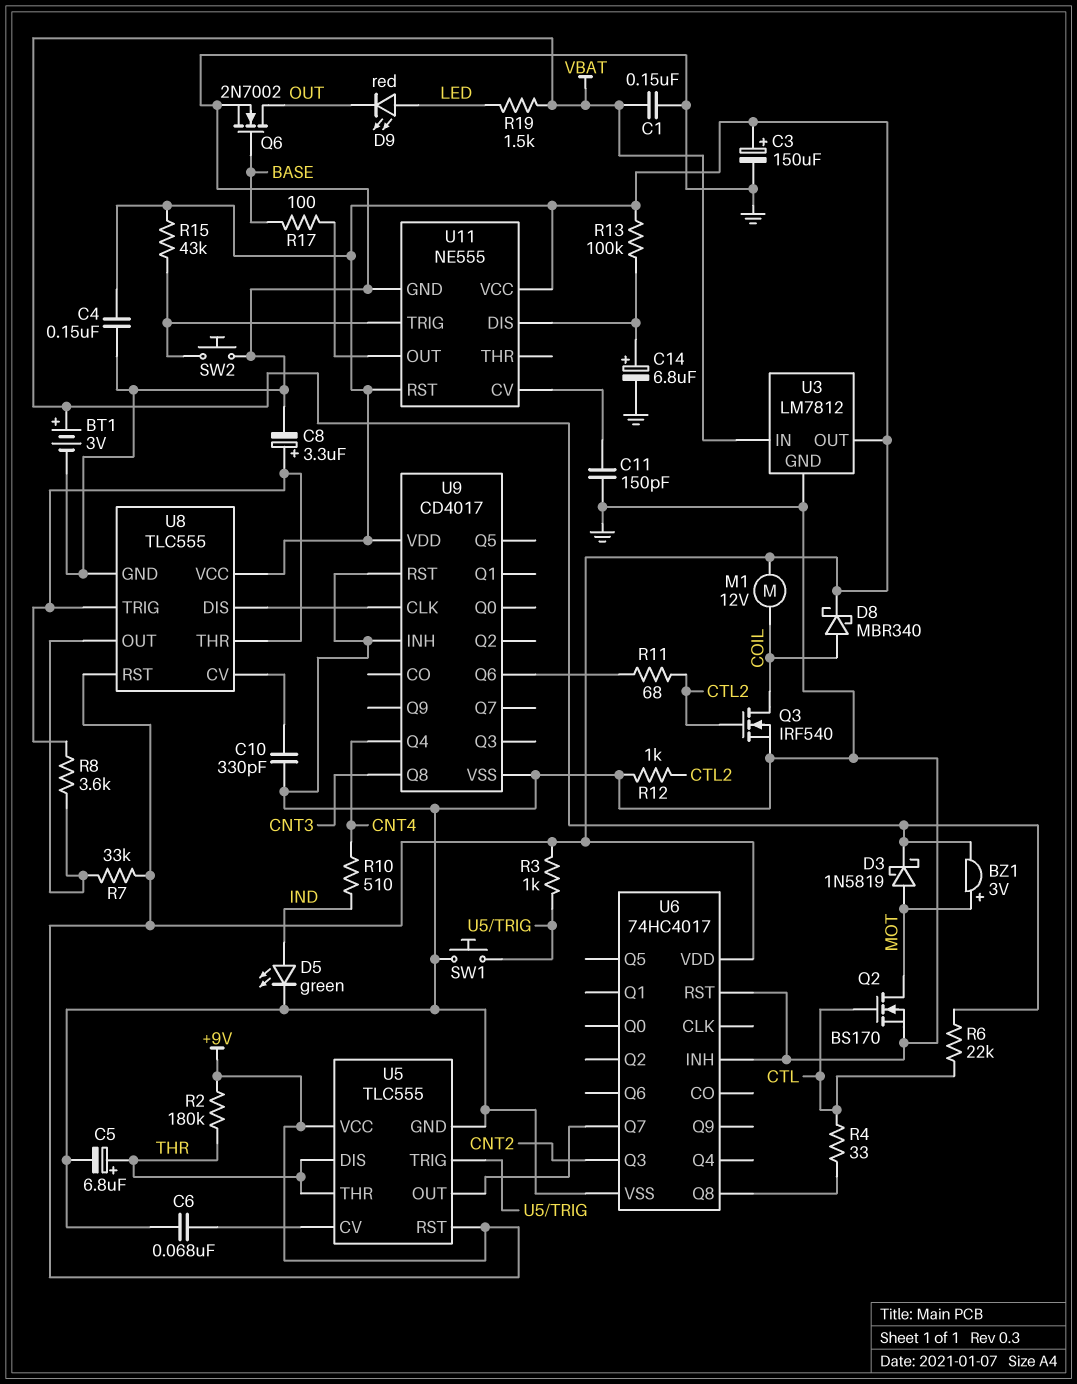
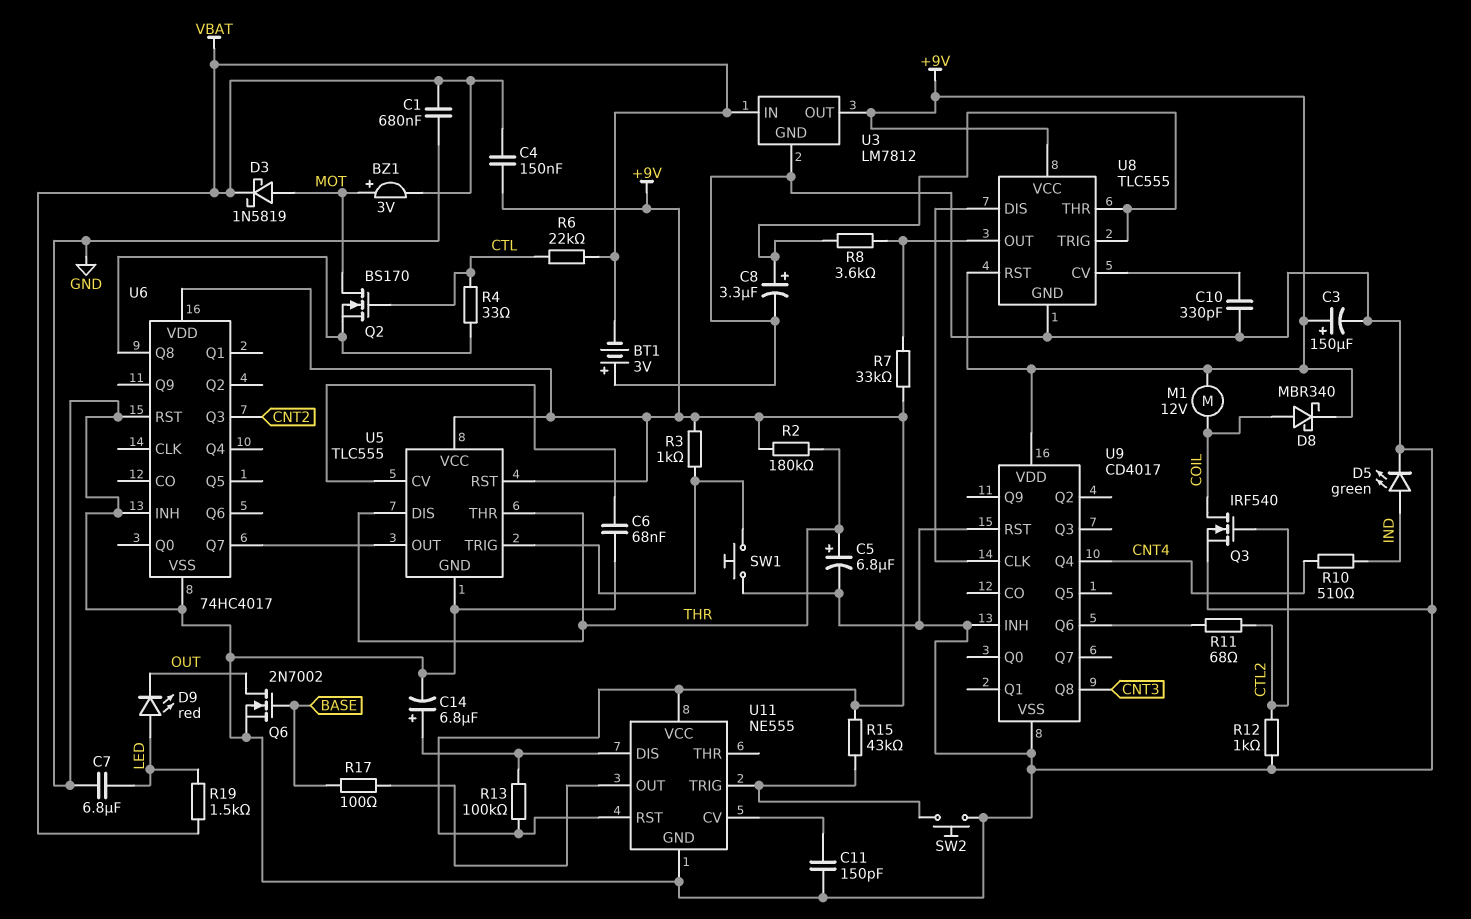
BT1: 3V (plus VBAT, minus GND) -> 3V (plus GND, minus VBAT)
C1: 150nF (GND, VBAT) -> 680nF (GND, VBAT)
C4: 150nF (+9V, GND) -> 150nF (+9V, VBAT)
C7: none -> 6.8uF (GND, LED)
Q2: NMOS BS170 (G CTL, D MOT, S GND) -> NMOS BS170 (G CTL, D MOT, S U6/Q8)

